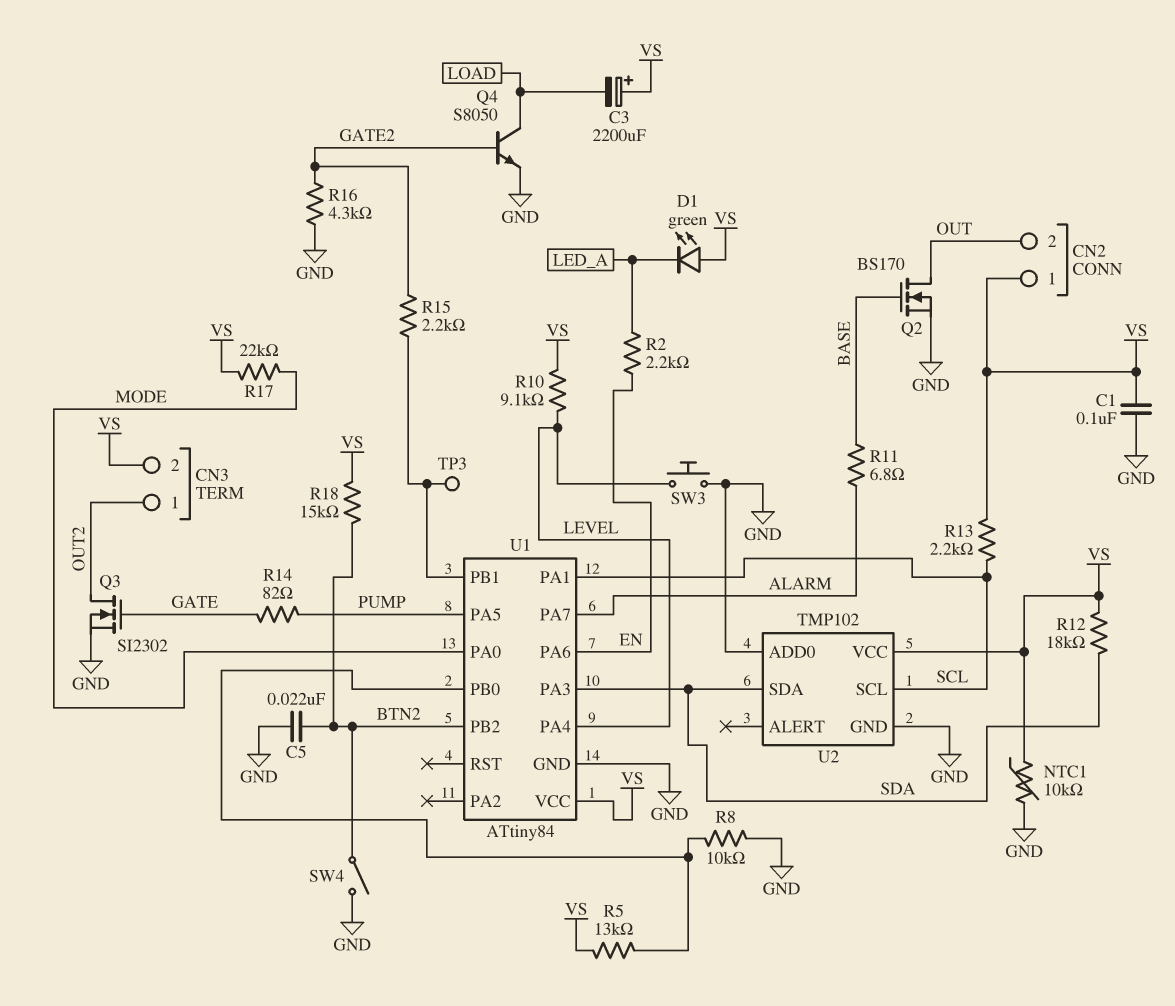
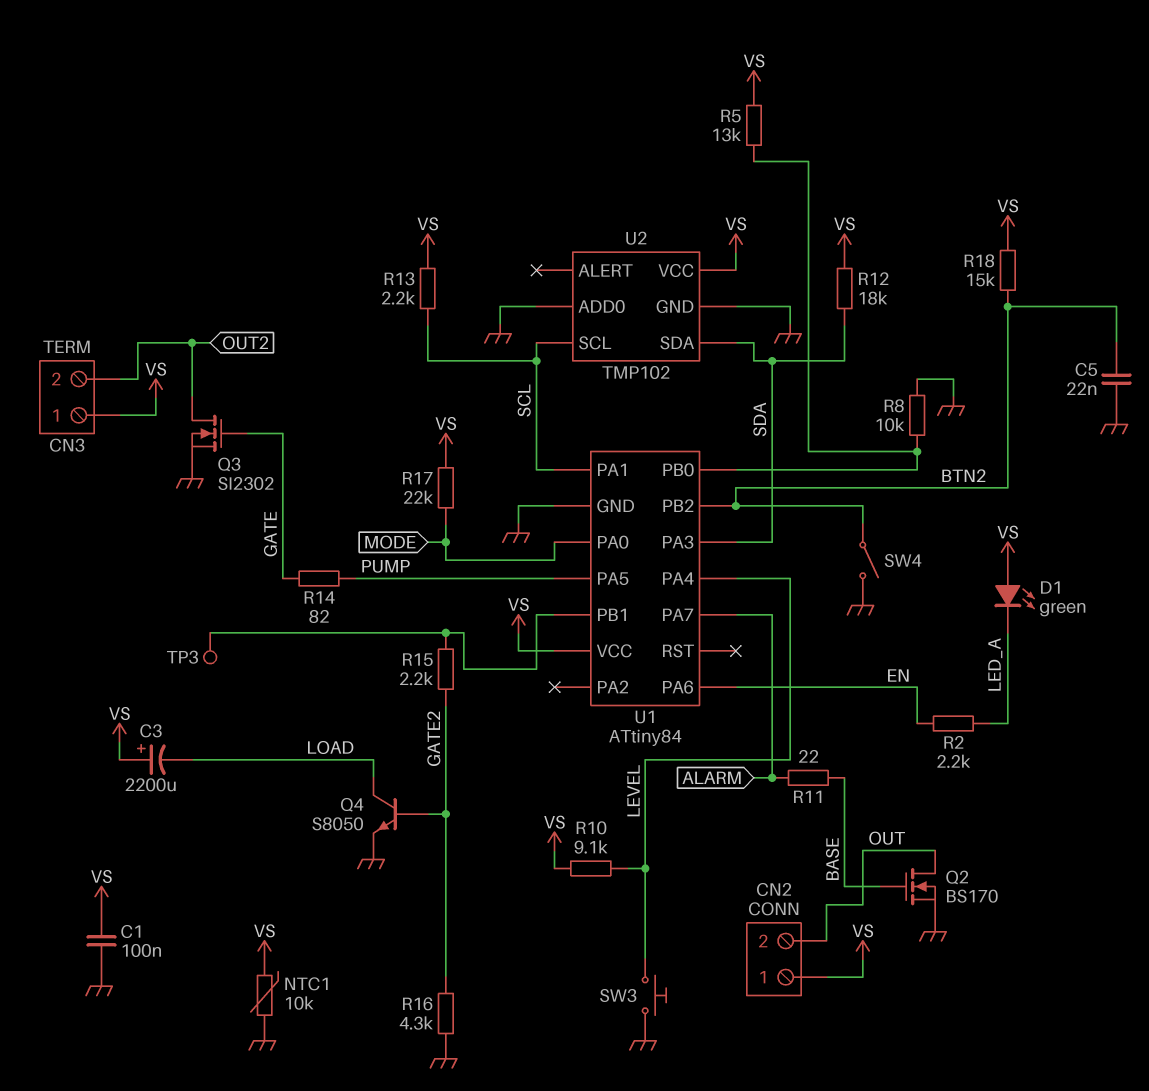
CN3 pin 1: OUT2 -> VS
CN3 pin 2: VS -> OUT2
R11: 6.8 (ALARM, BASE) -> 22 (ALARM, BASE)

